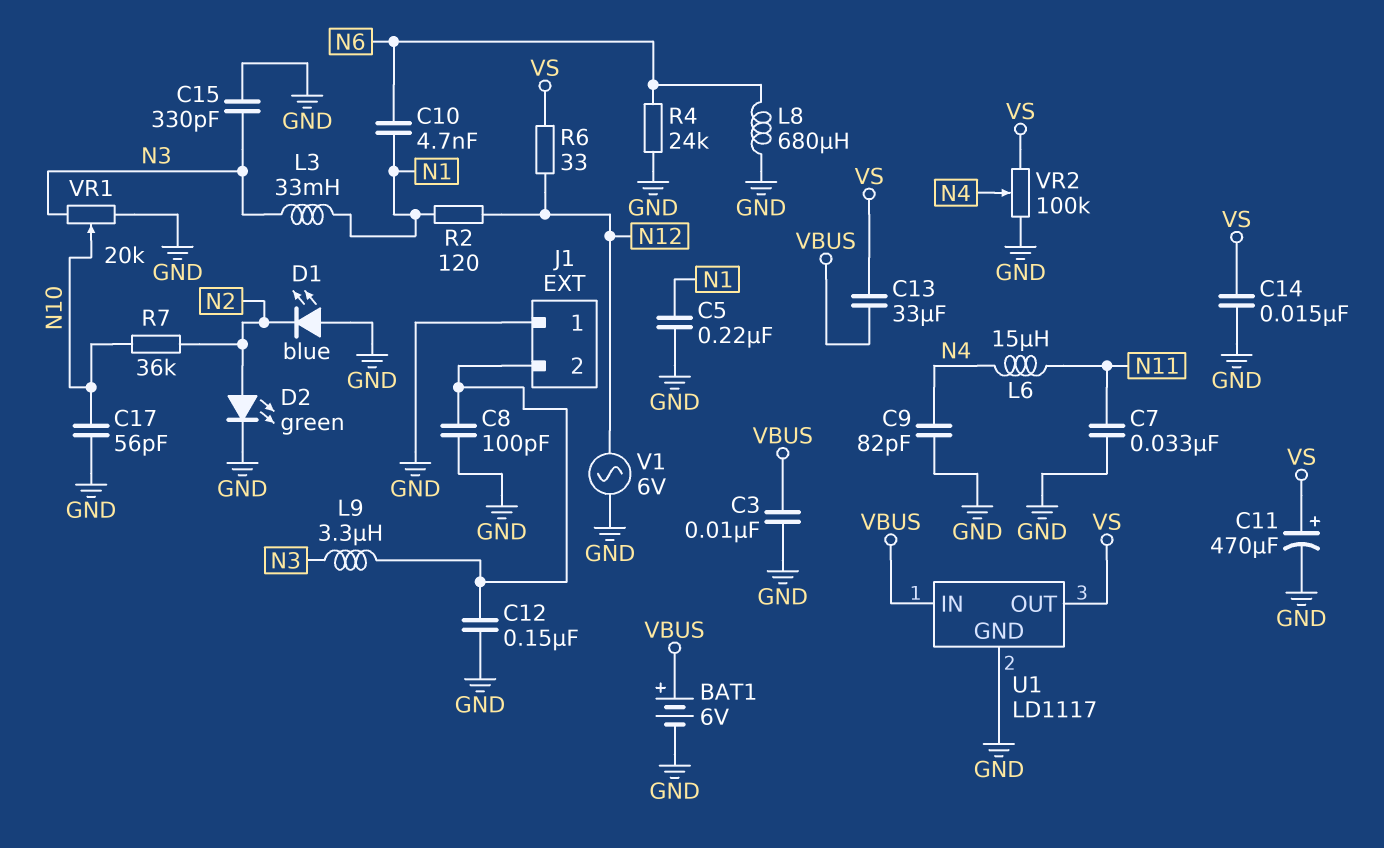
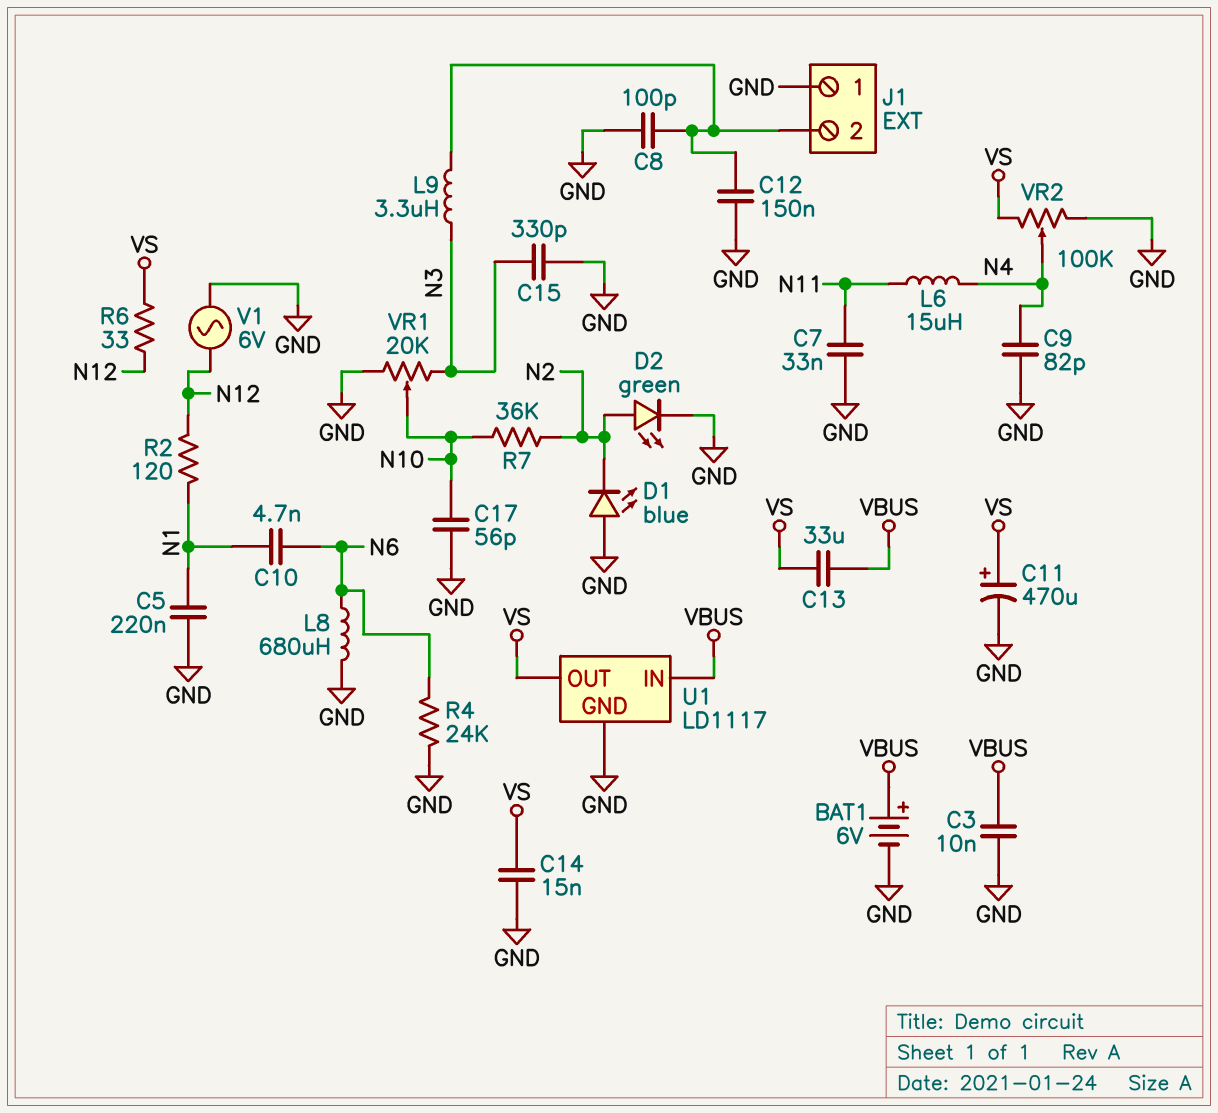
L3: 33mH (N1, N3) -> none

